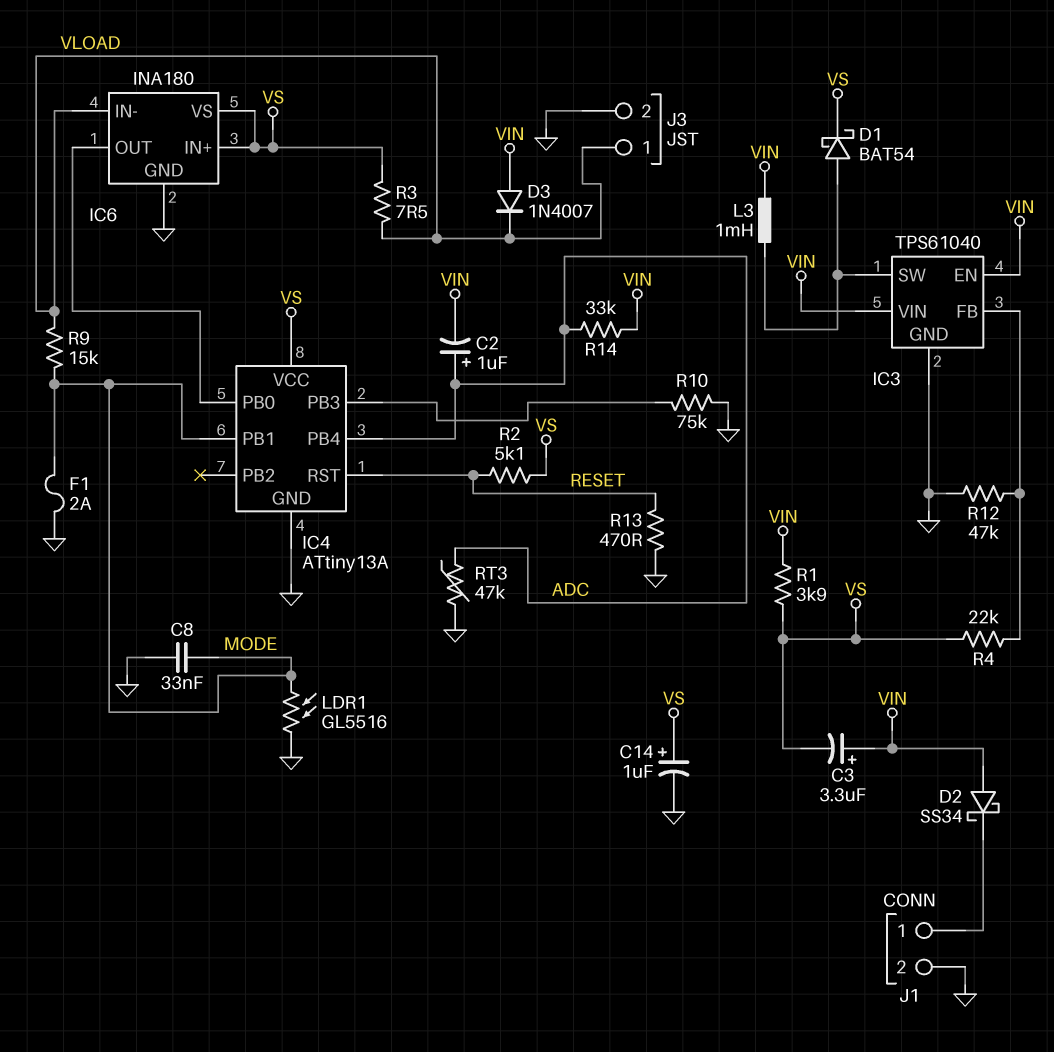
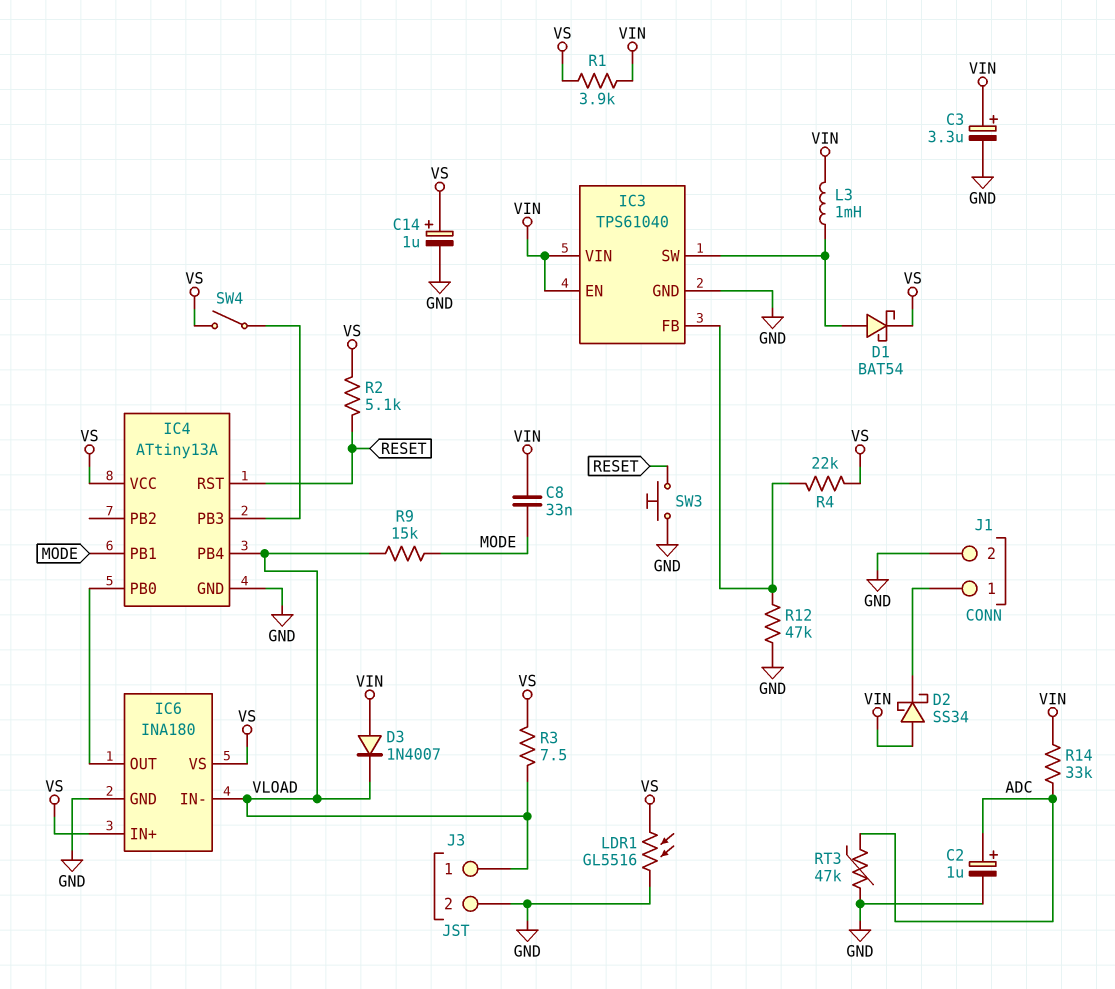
C2: 1uF (plus ADC, minus VIN) -> 1uF (plus ADC, minus GND)
C3: 3.3uF (plus VIN, minus VS) -> 3.3uF (plus VIN, minus GND)
C8: 33nF (GND, MODE) -> 33nF (MODE, VIN)
F1: 2A (GND, MODE) -> none
IC4 pin PB4: ADC -> VLOAD
LDR1: GL5516 (GND, MODE) -> GL5516 (GND, VS)
R10: 75k (GND, IC4/PB3) -> none
R13: 470 (GND, RESET) -> none
SW3: none -> button (GND, RESET)
SW4: none -> switch (IC4/PB3, VS)

